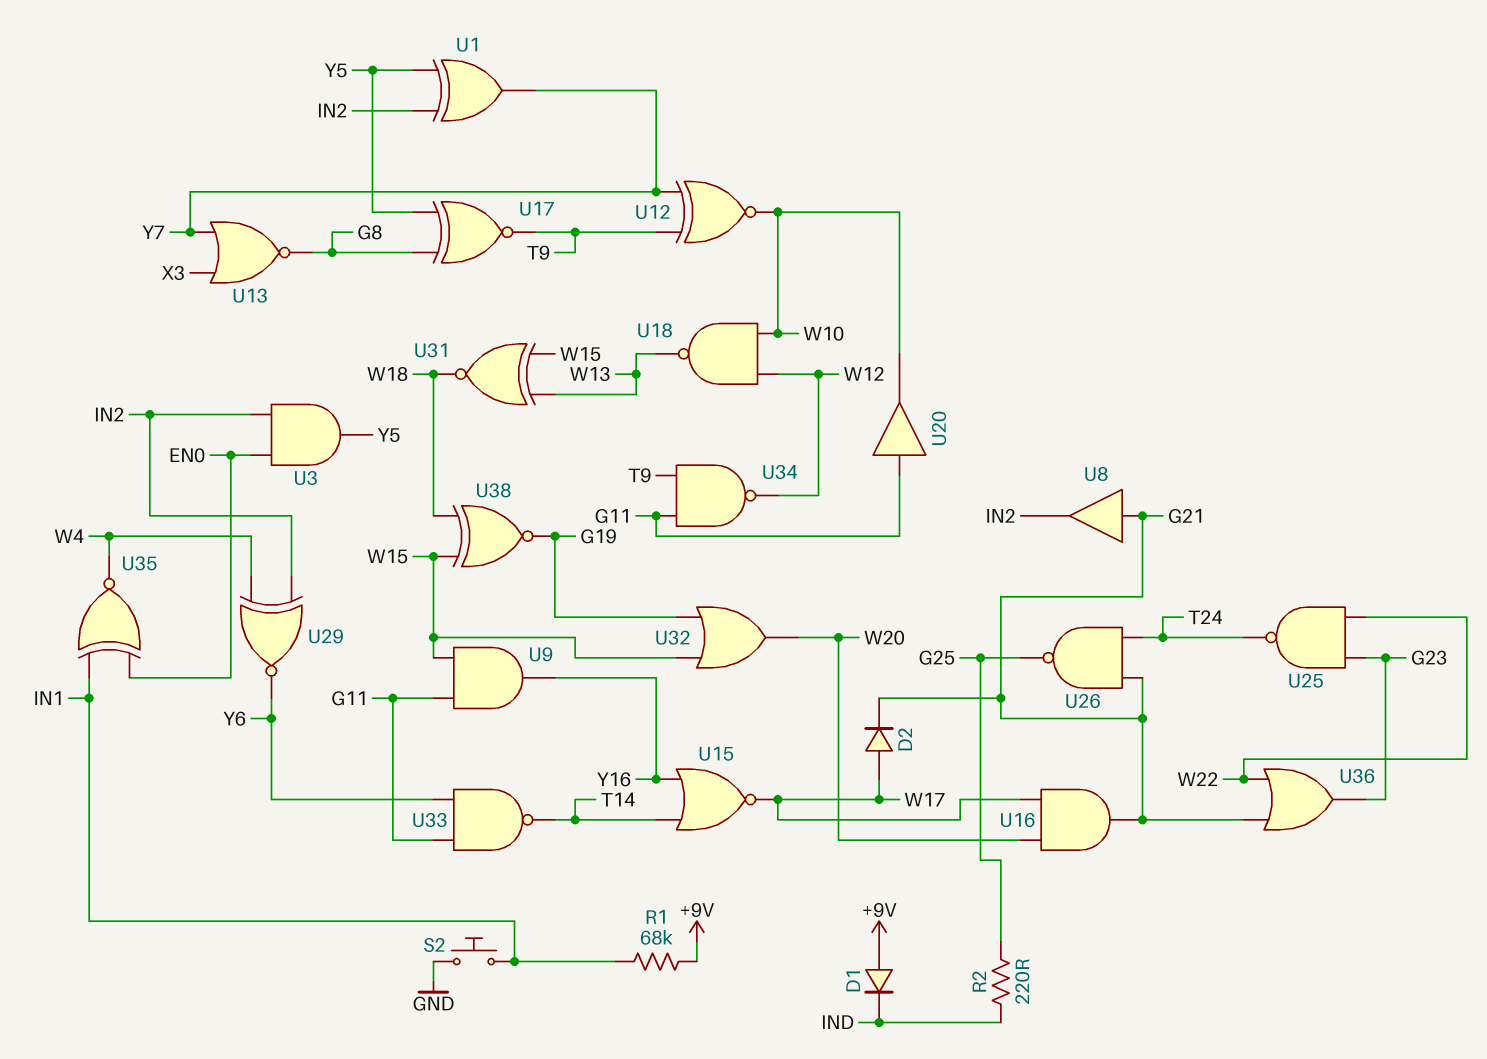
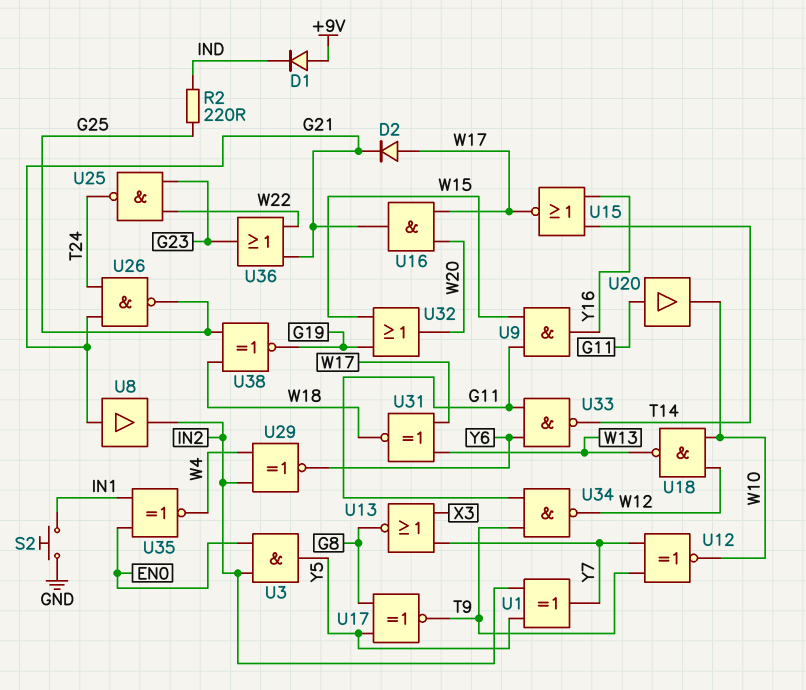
R1: 68k (+9V, IN1) -> none
U31: XNOR (in W13, in W15, out W18) -> XNOR (in W13, in W17, out W18)
U38: XNOR (in W15, in W18, out G19) -> XNOR (in G25, in W18, out G19)

